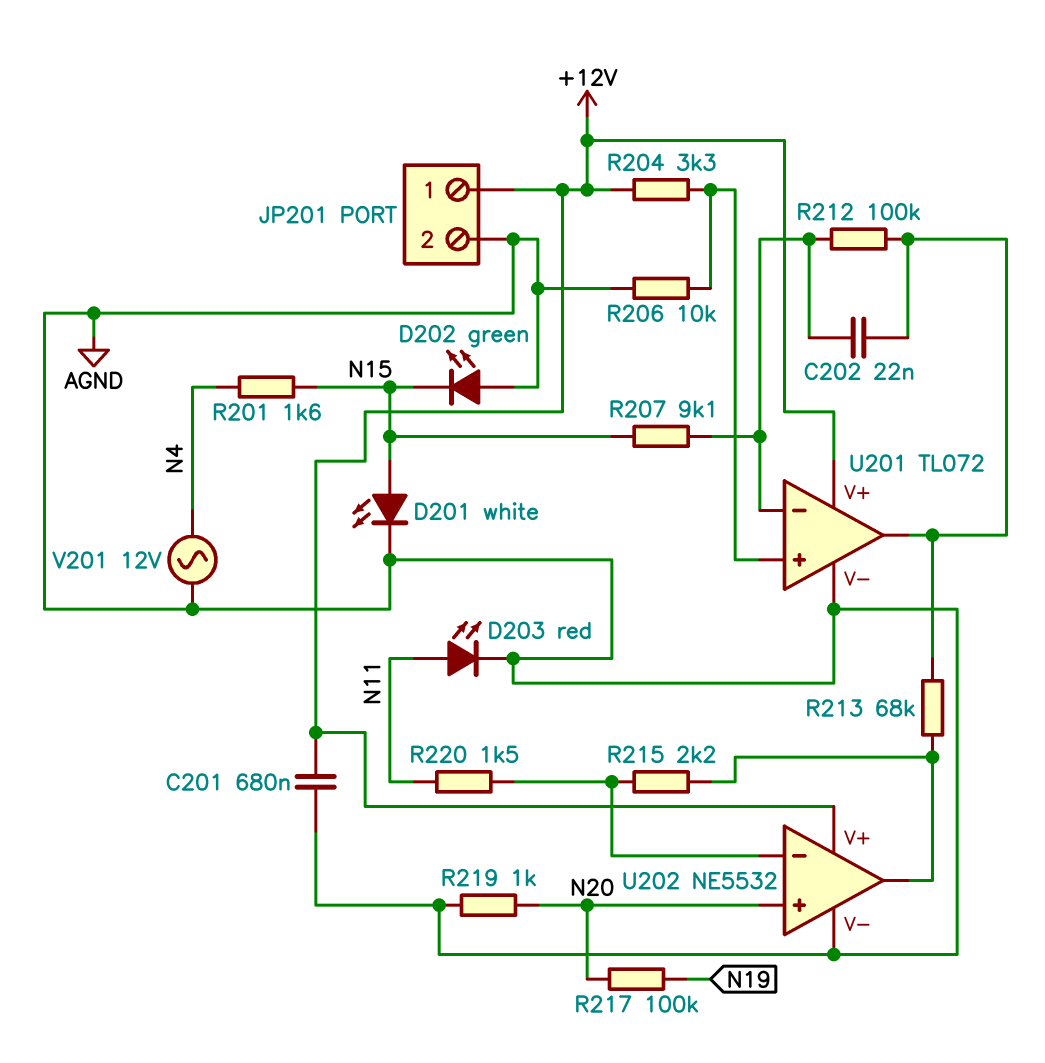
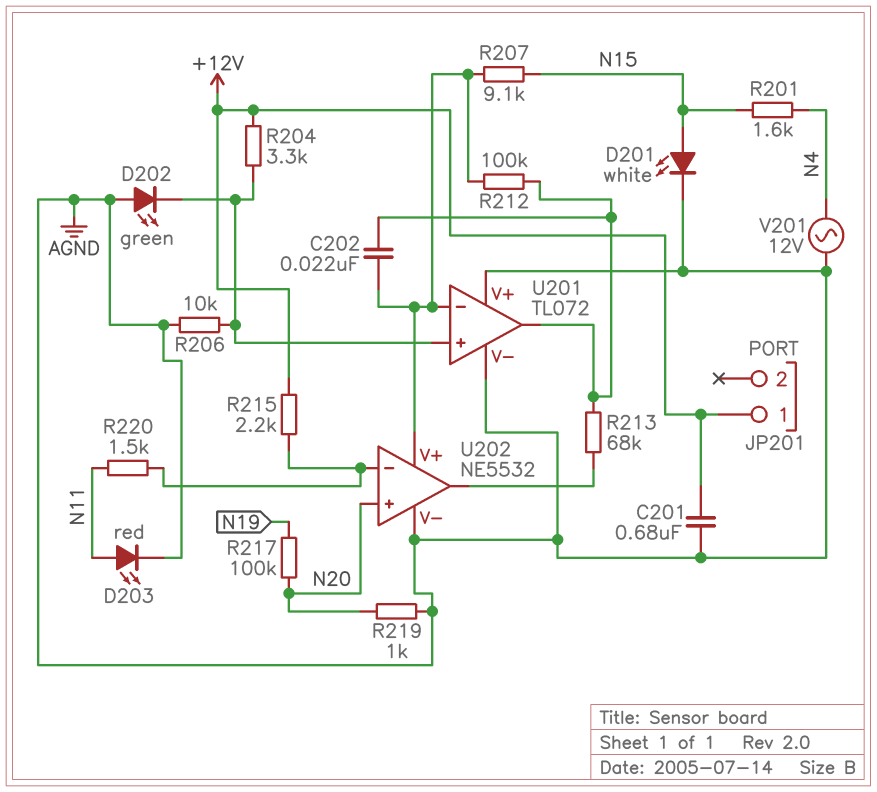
D202: LED green (A AGND, K N15) -> LED green (A AGND, K U201/in+)
JP201 pin 2: AGND -> none
R215: 2.2k (U202/in-, U202/out) -> 2.2k (+12V, U202/in-)
U201 pin V+: +12V -> AGND
U202 pin V+: +12V -> U201/in-

